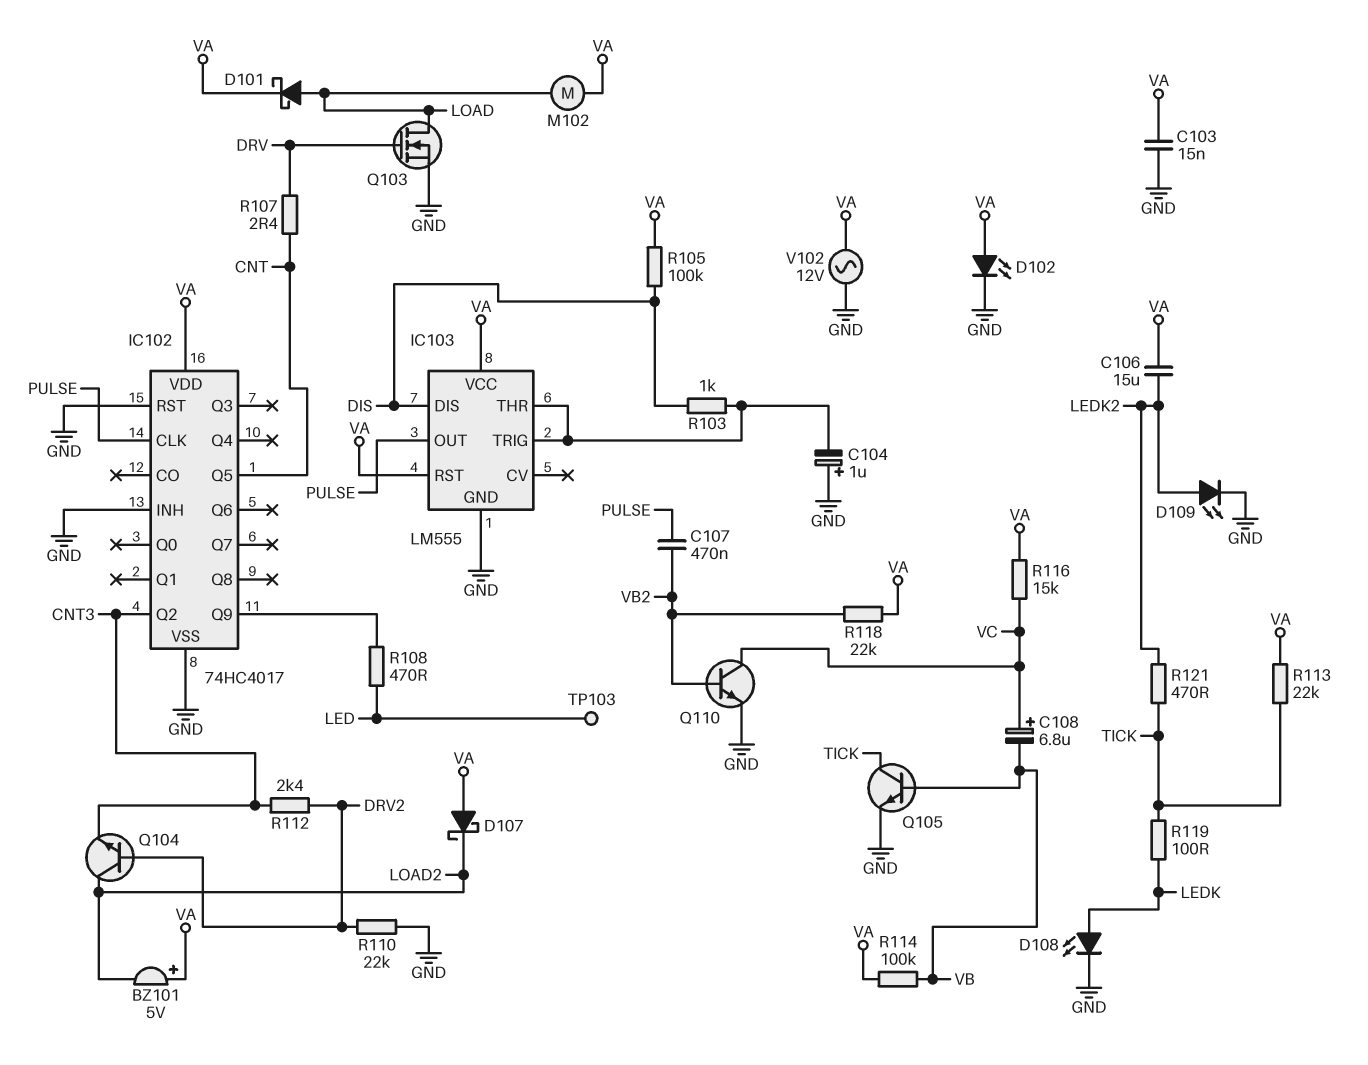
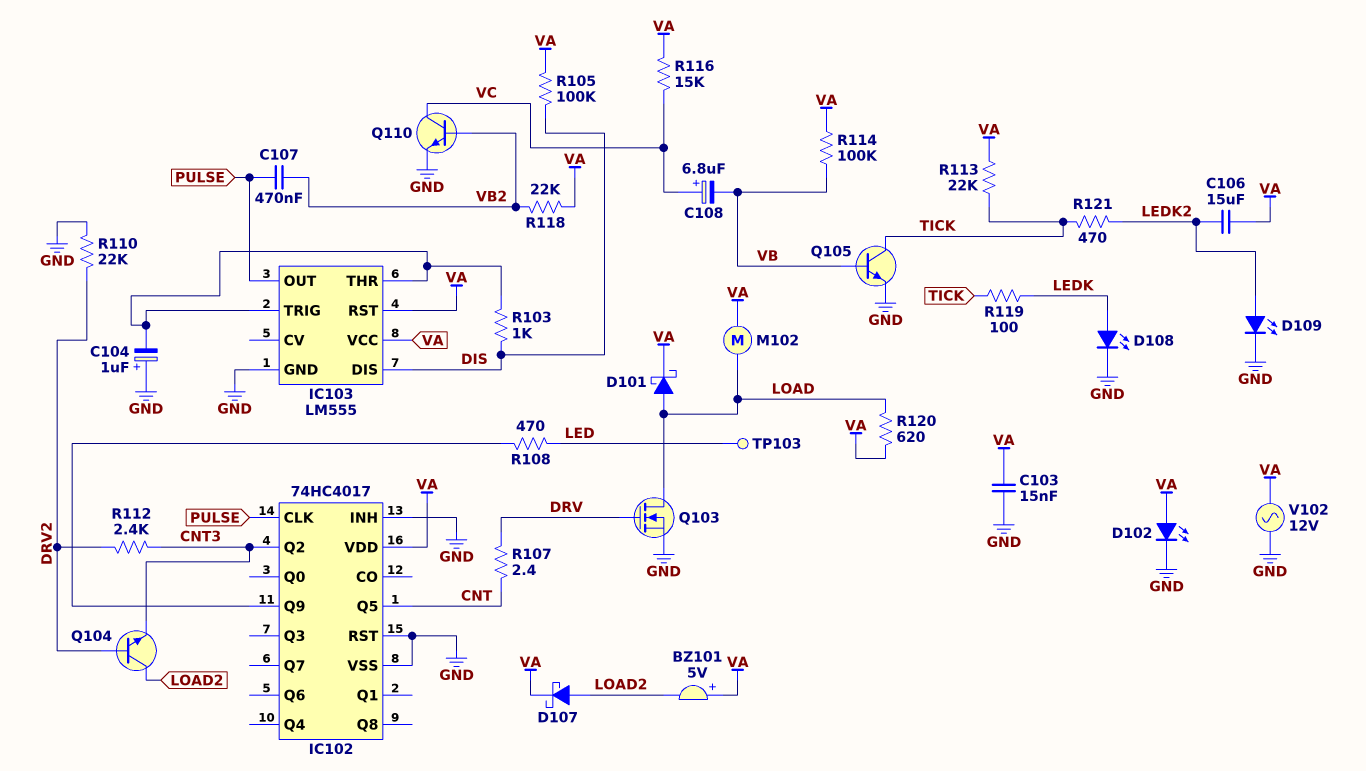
D107: schottky (A VA, K LOAD2) -> schottky (A LOAD2, K VA)
R120: none -> 620 (LOAD, VA)

